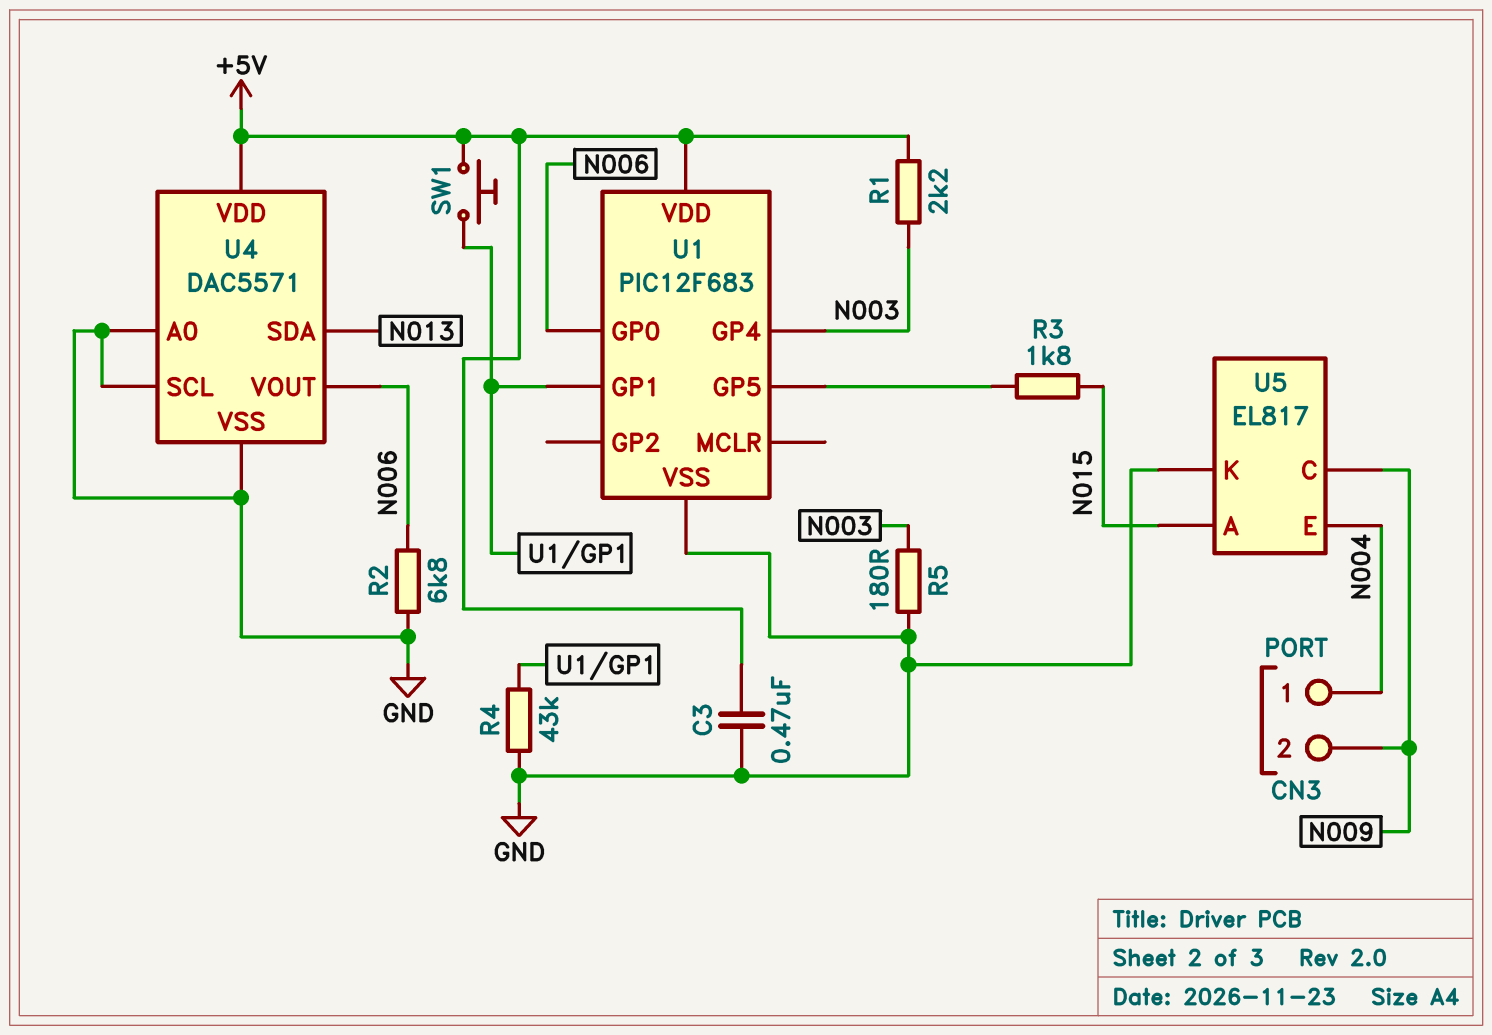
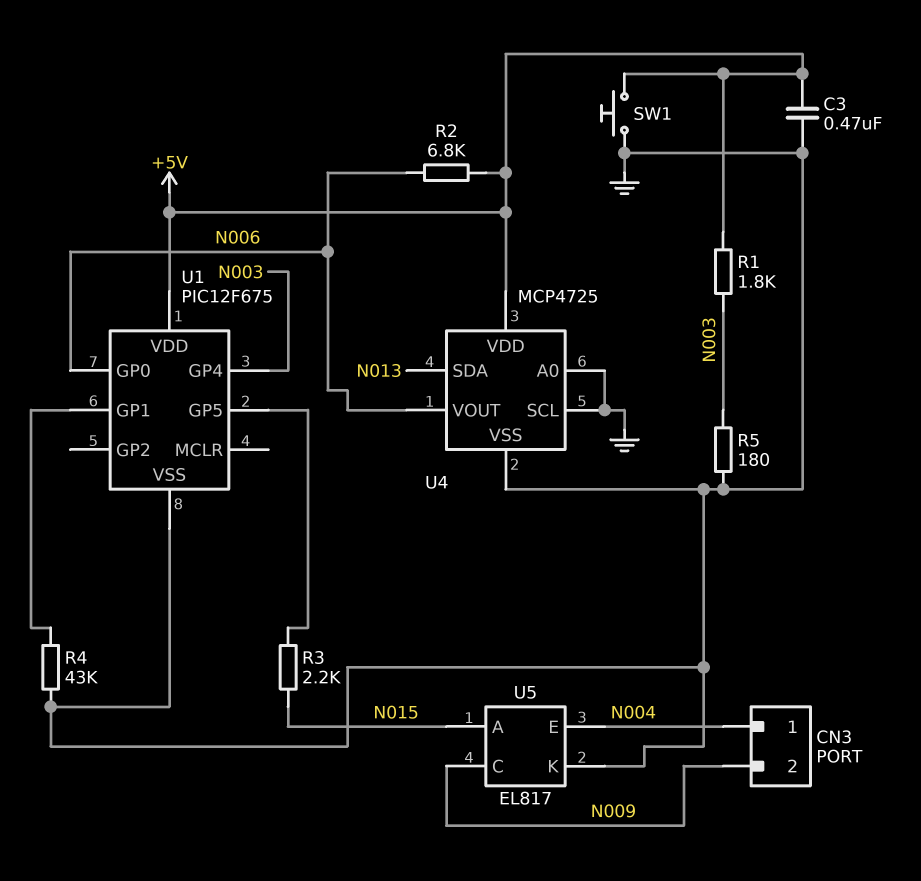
R1: 2.2k (+5V, N003) -> 1.8k (+5V, N003)
R2: 6.8k (GND, N006) -> 6.8k (+5V, N006)
R3: 1.8k (N015, U1/GP5) -> 2.2k (N015, U1/GP5)
SW1: button (+5V, U1/GP1) -> button (+5V, GND)
U1: PIC12F683 -> PIC12F675
U4: DAC5571 -> MCP4725

